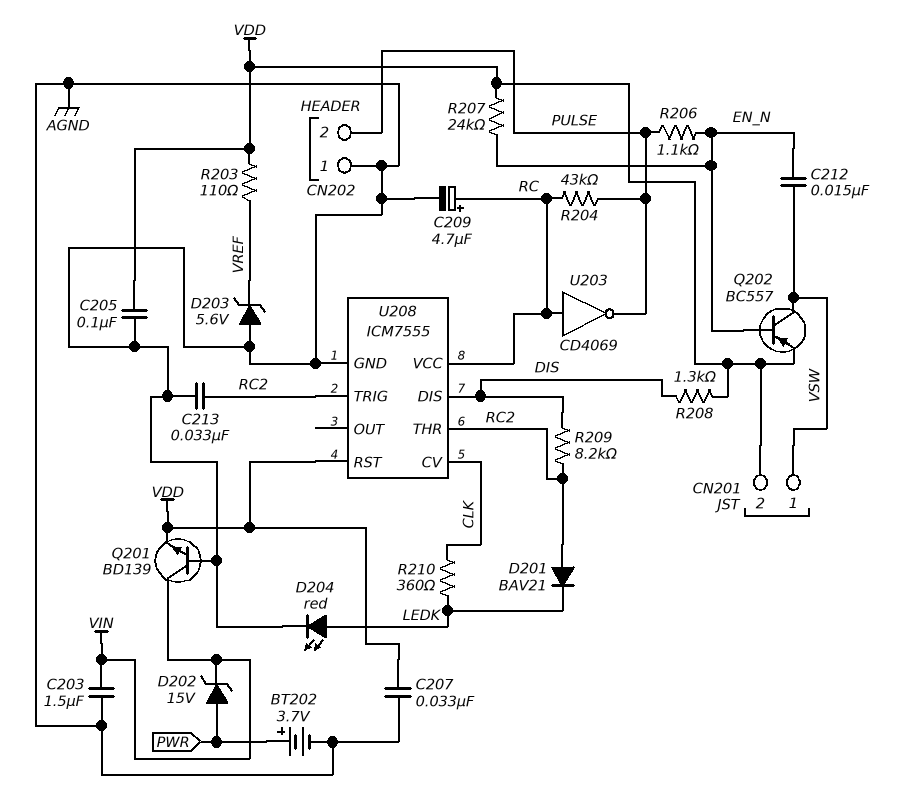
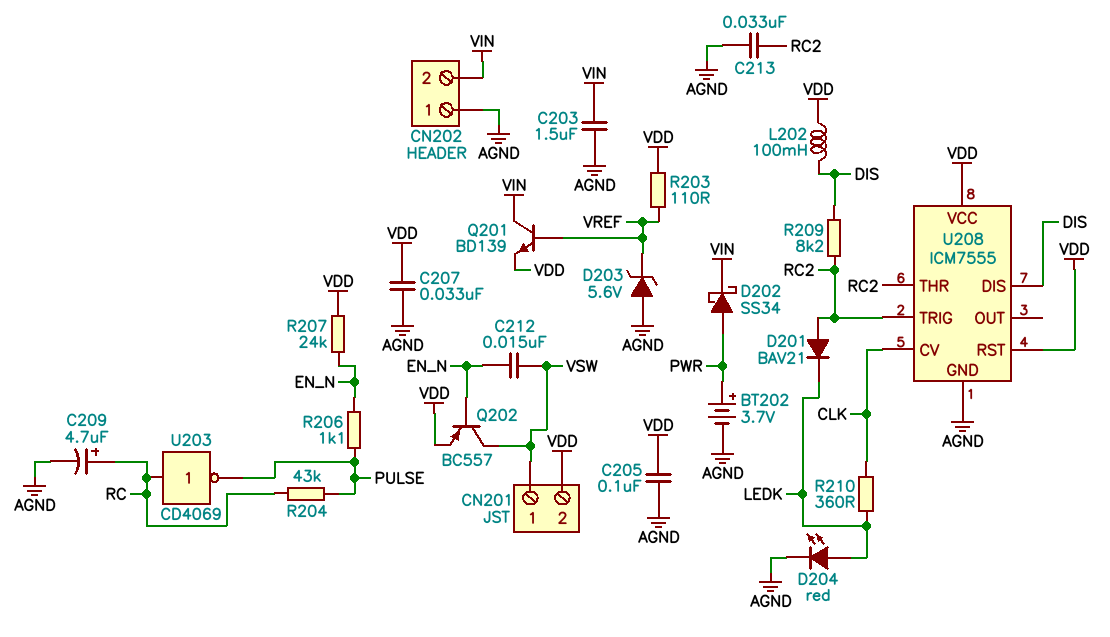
CN202 pin 2: PULSE -> VIN
D202: zener 15V (A PWR, K VIN) -> schottky SS34 (A PWR, K VIN)
L202: none -> 100mH (DIS, VDD)
Q201: NPN BD139 (B AGND, C VIN, E VDD) -> NPN BD139 (B VREF, C VIN, E VDD)
R208: 1.3k (DIS, VDD) -> none
U208 pin VCC: RC -> VDD

